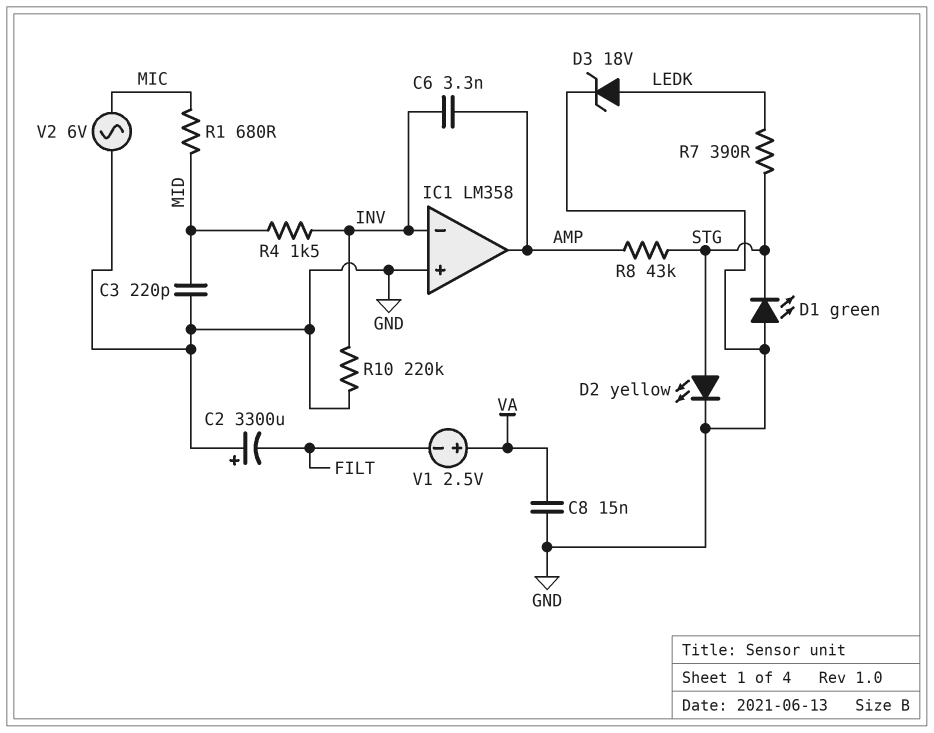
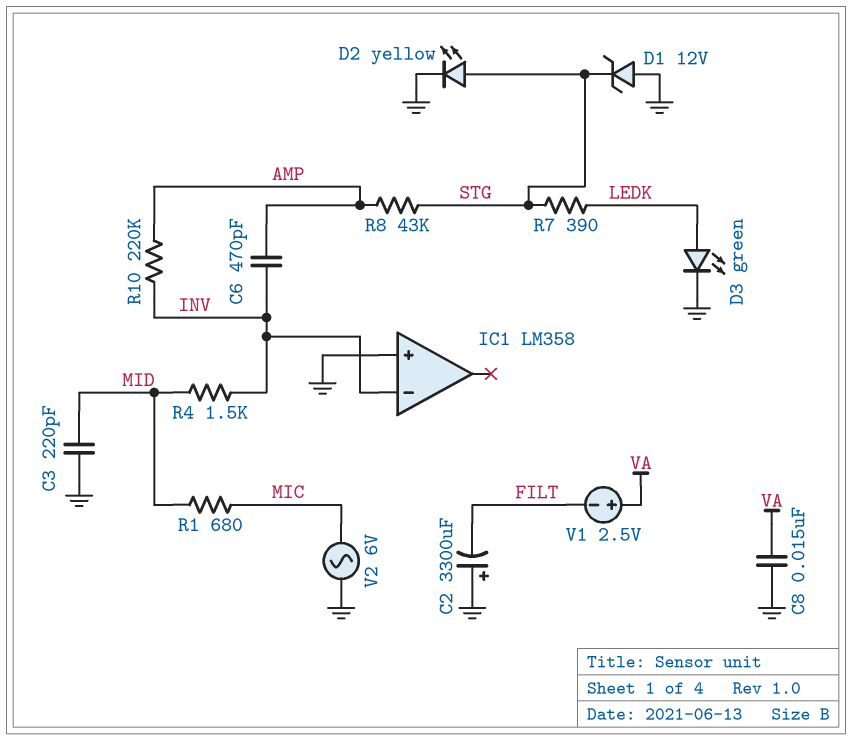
C6: 3.3nF (AMP, INV) -> 470pF (AMP, INV)
D1: LED green (A GND, K STG) -> zener 12V (A GND, K STG)
D3: zener 18V (A LEDK, K GND) -> LED green (A LEDK, K GND)
IC1 pin out: AMP -> none
R10: 220k (GND, INV) -> 220k (AMP, INV)

